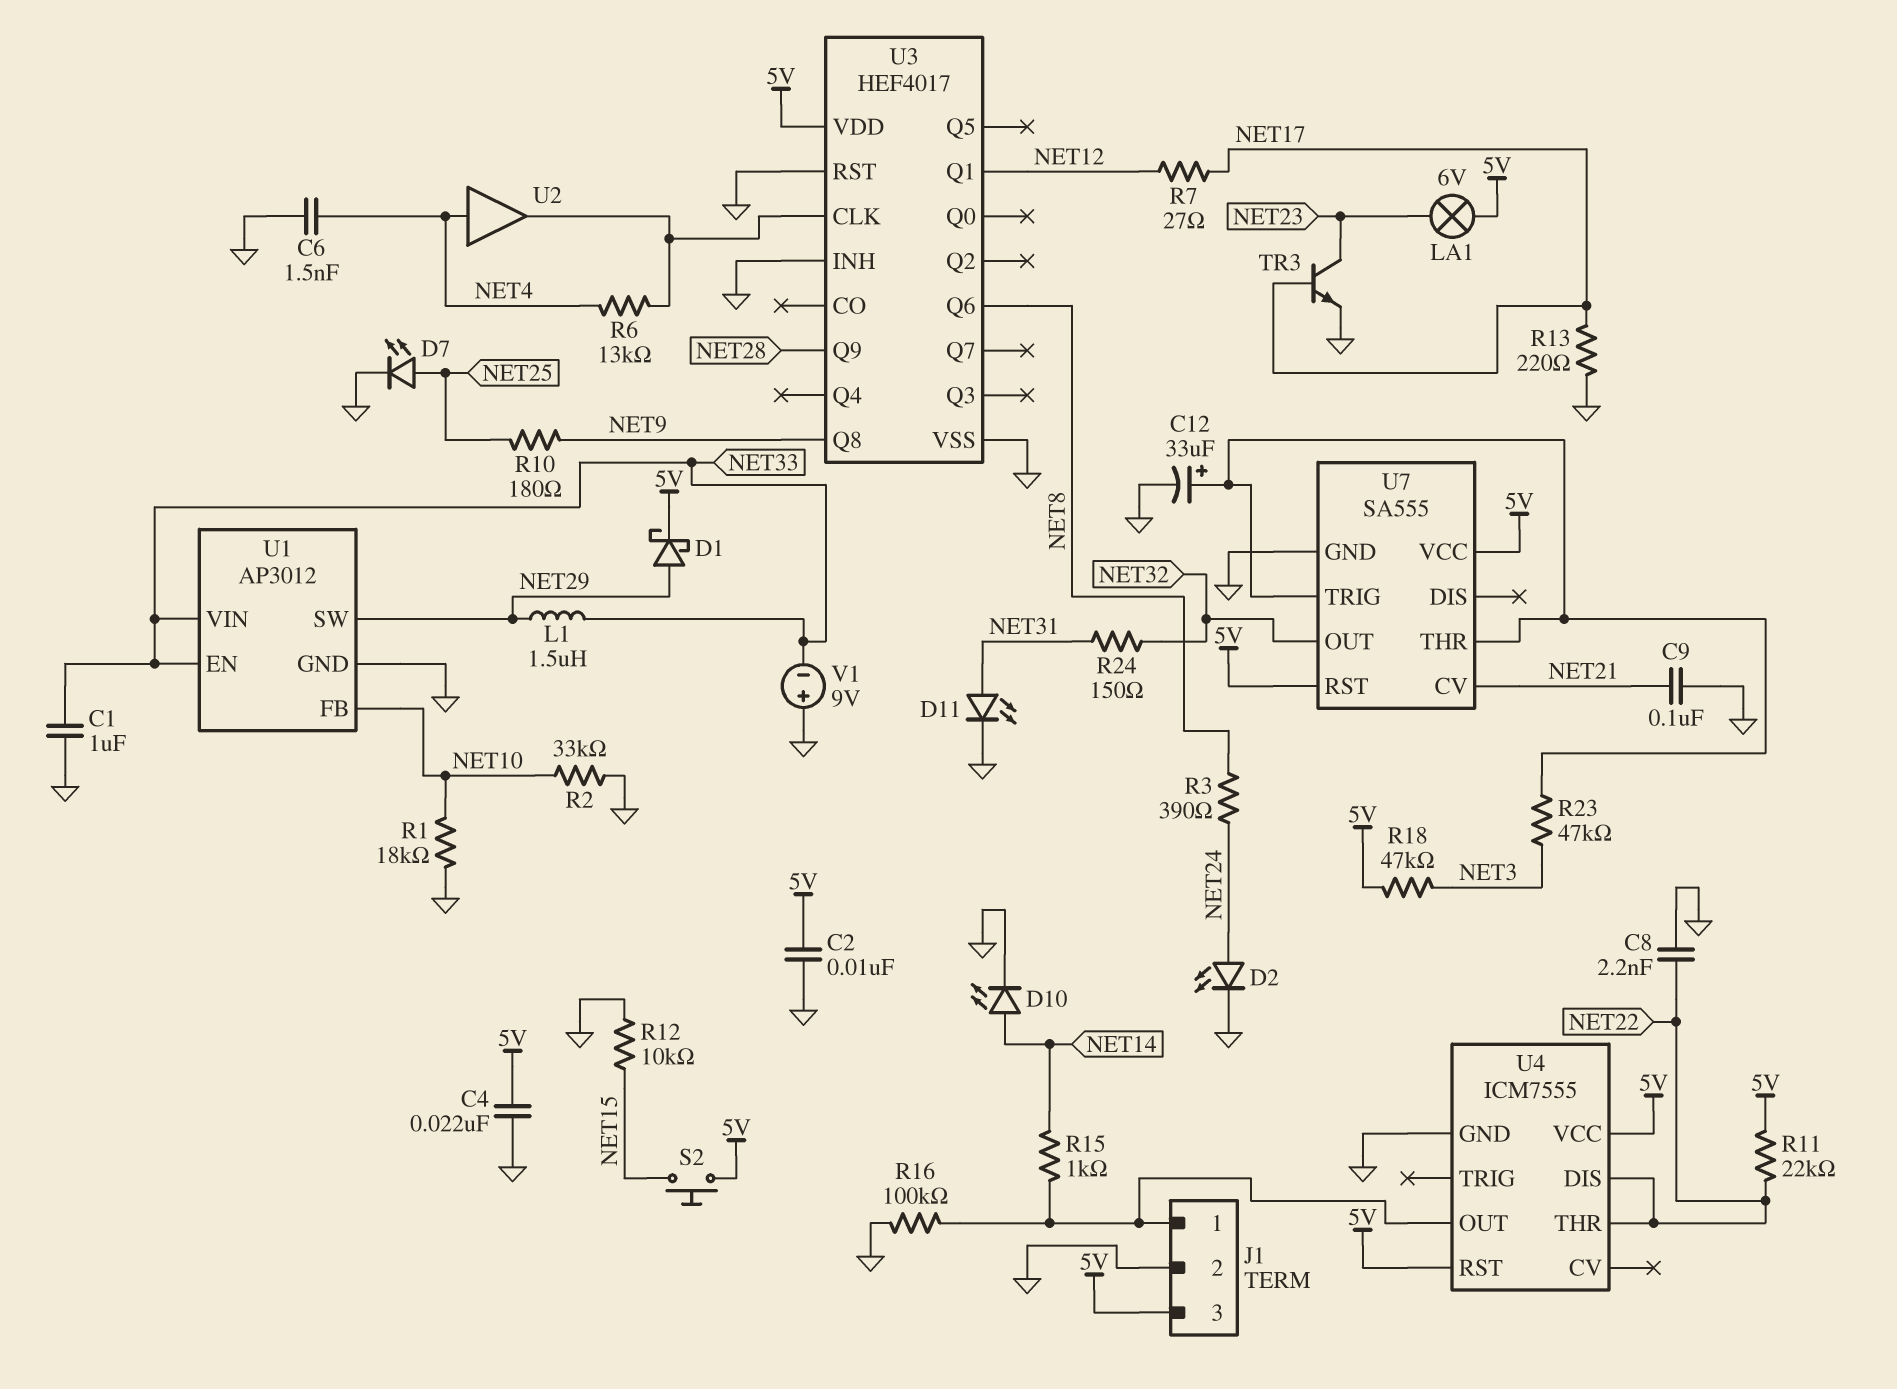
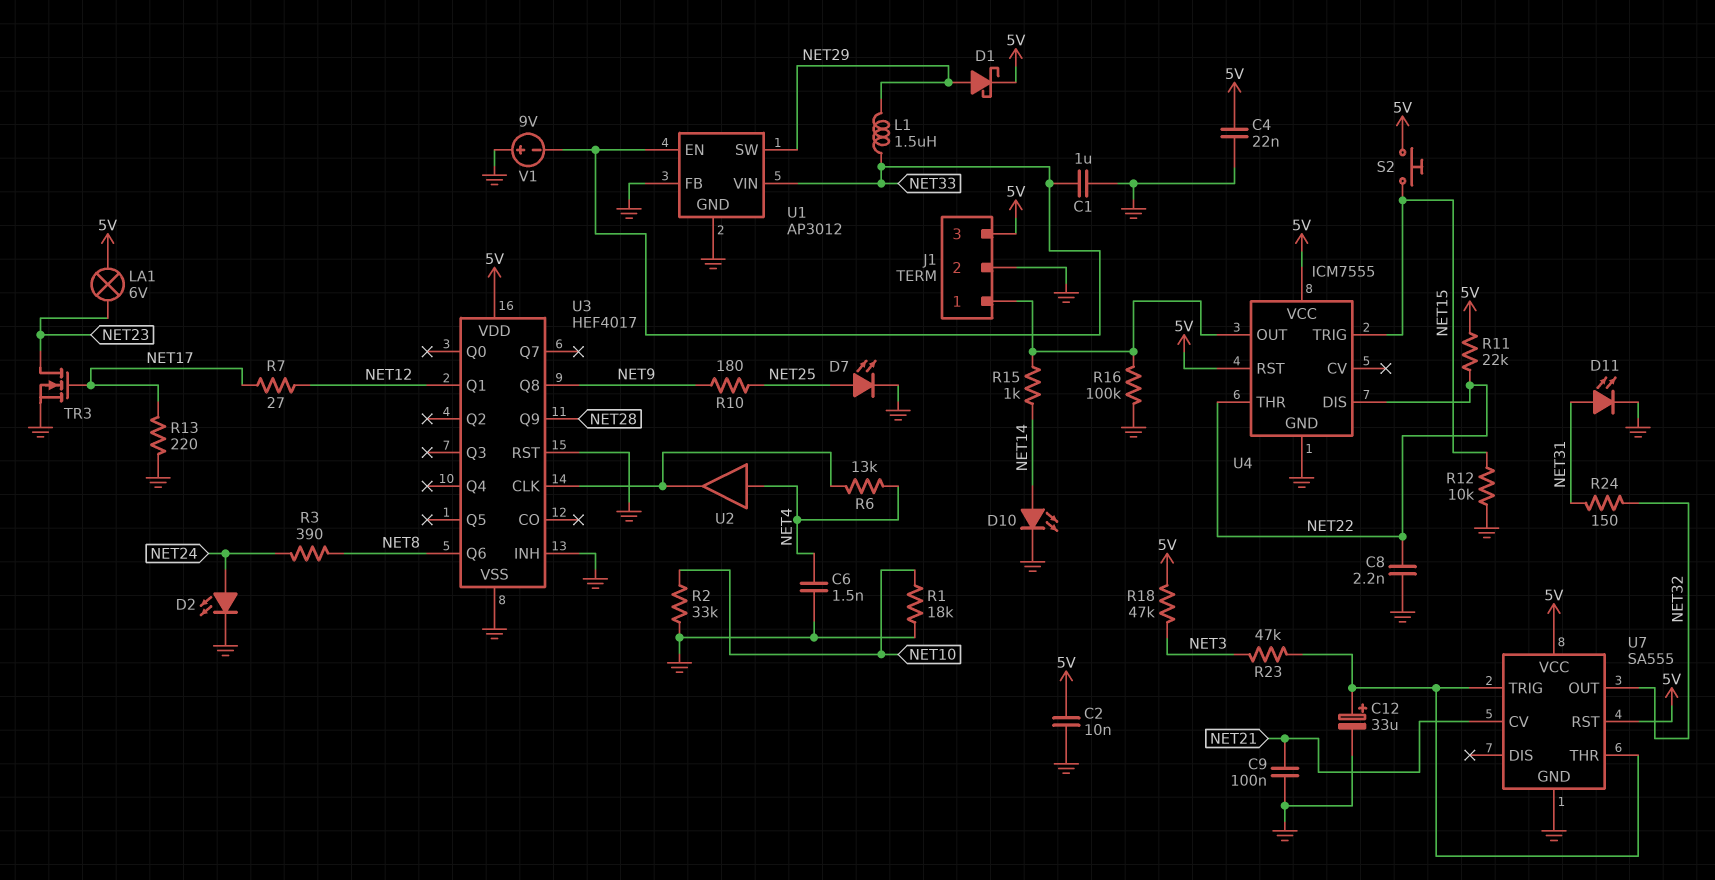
TR3: NPN (B NET17, C NET23, E GND) -> NMOS (G NET17, D NET23, S GND)
U1 pin FB: NET10 -> GND
U4 pin TRIG: none -> NET15

